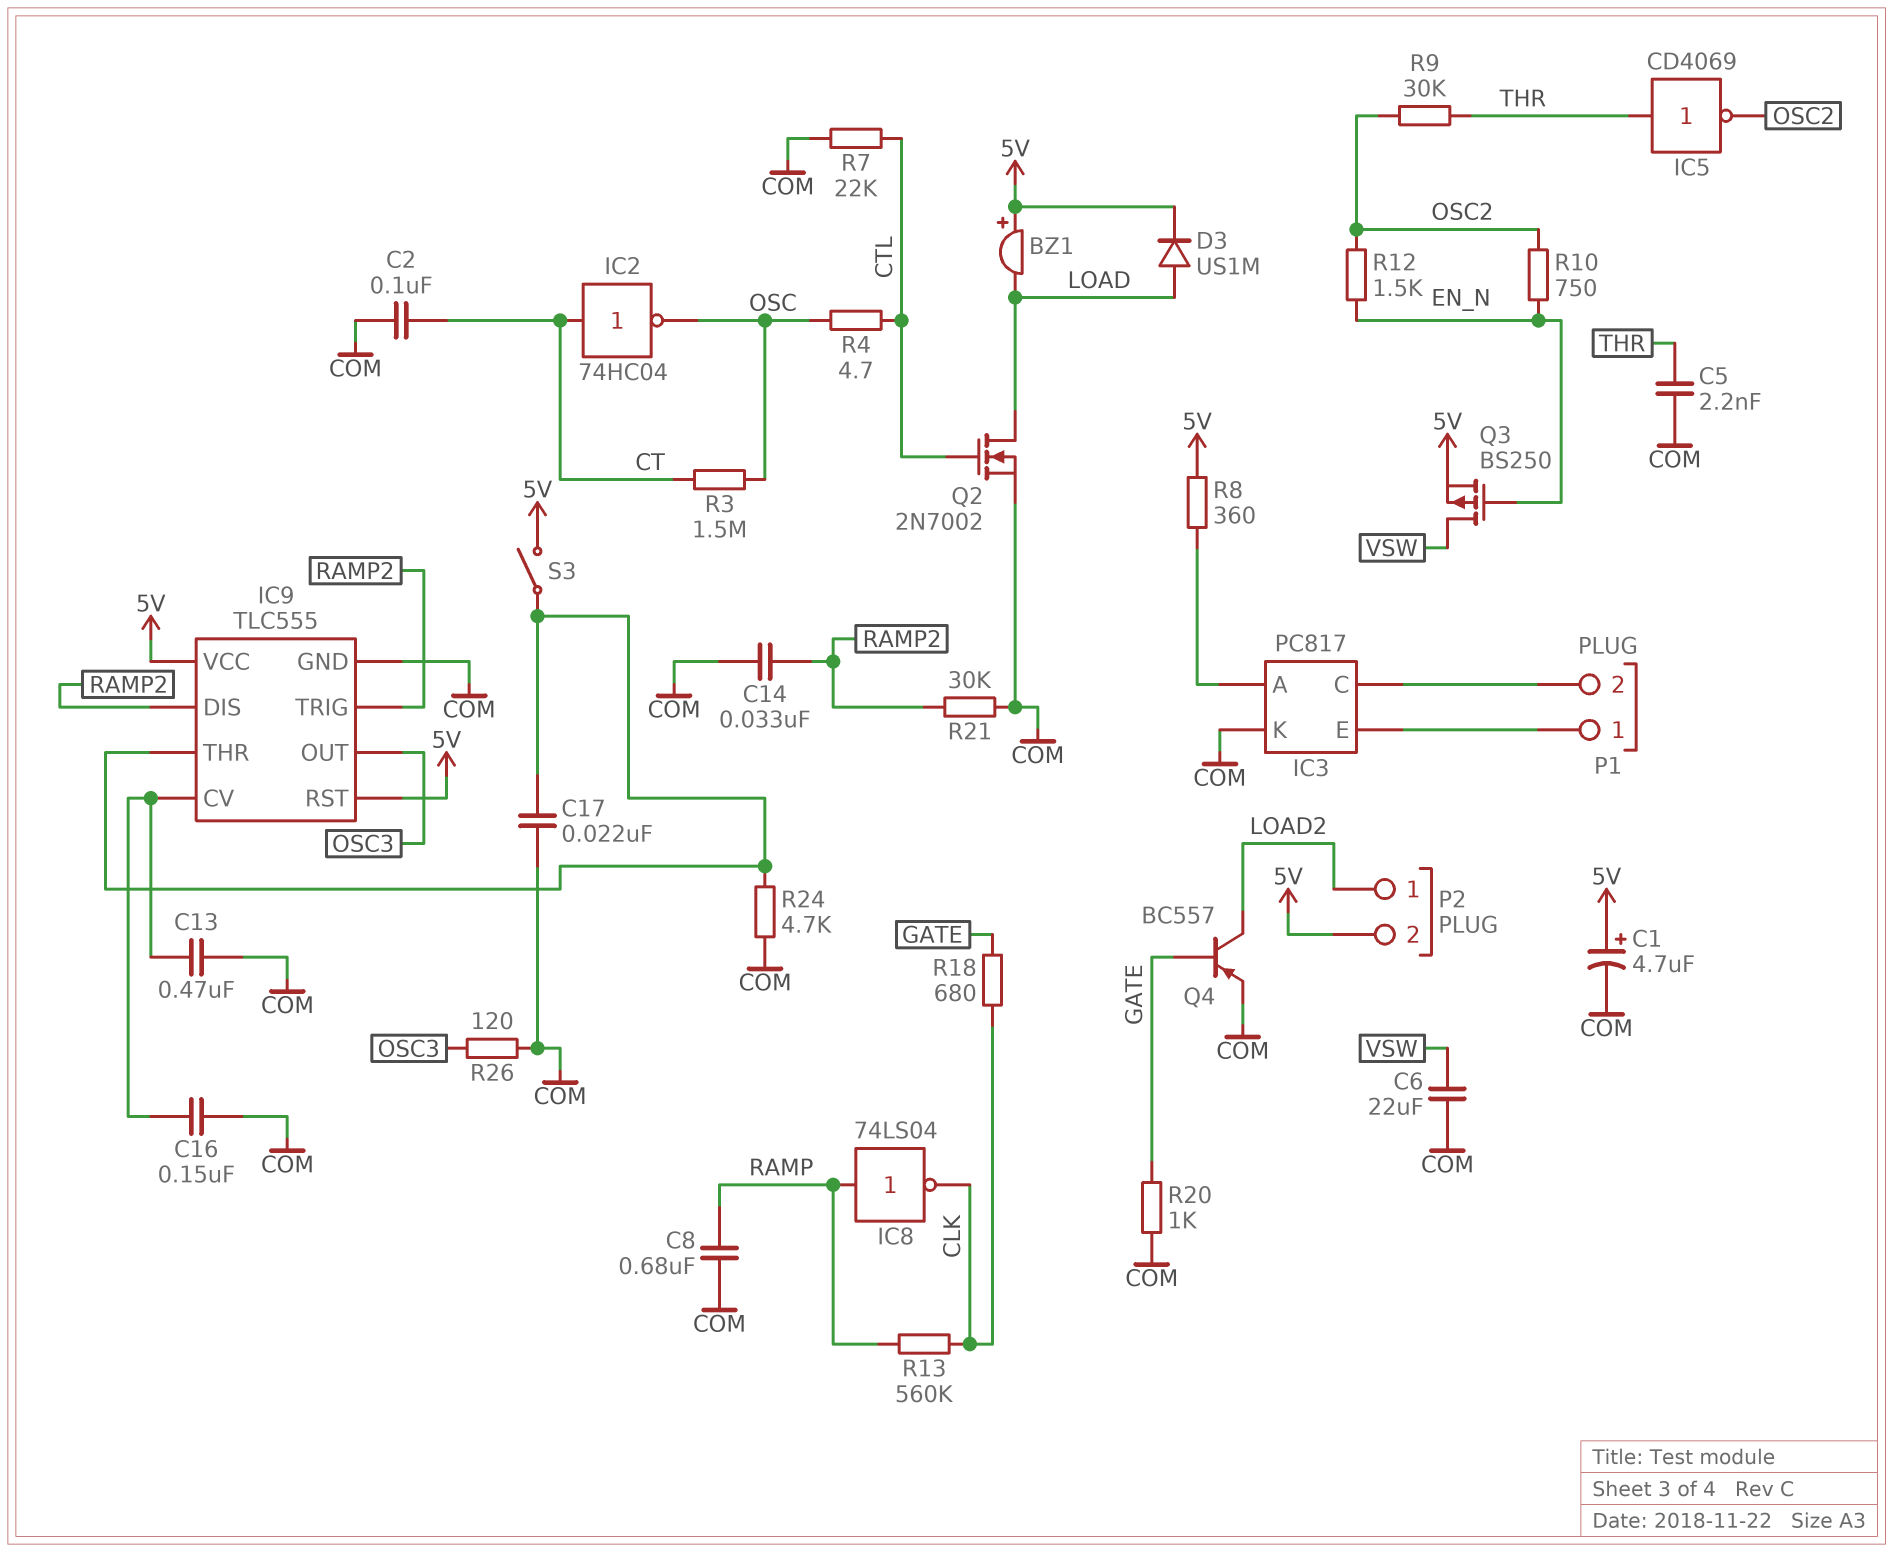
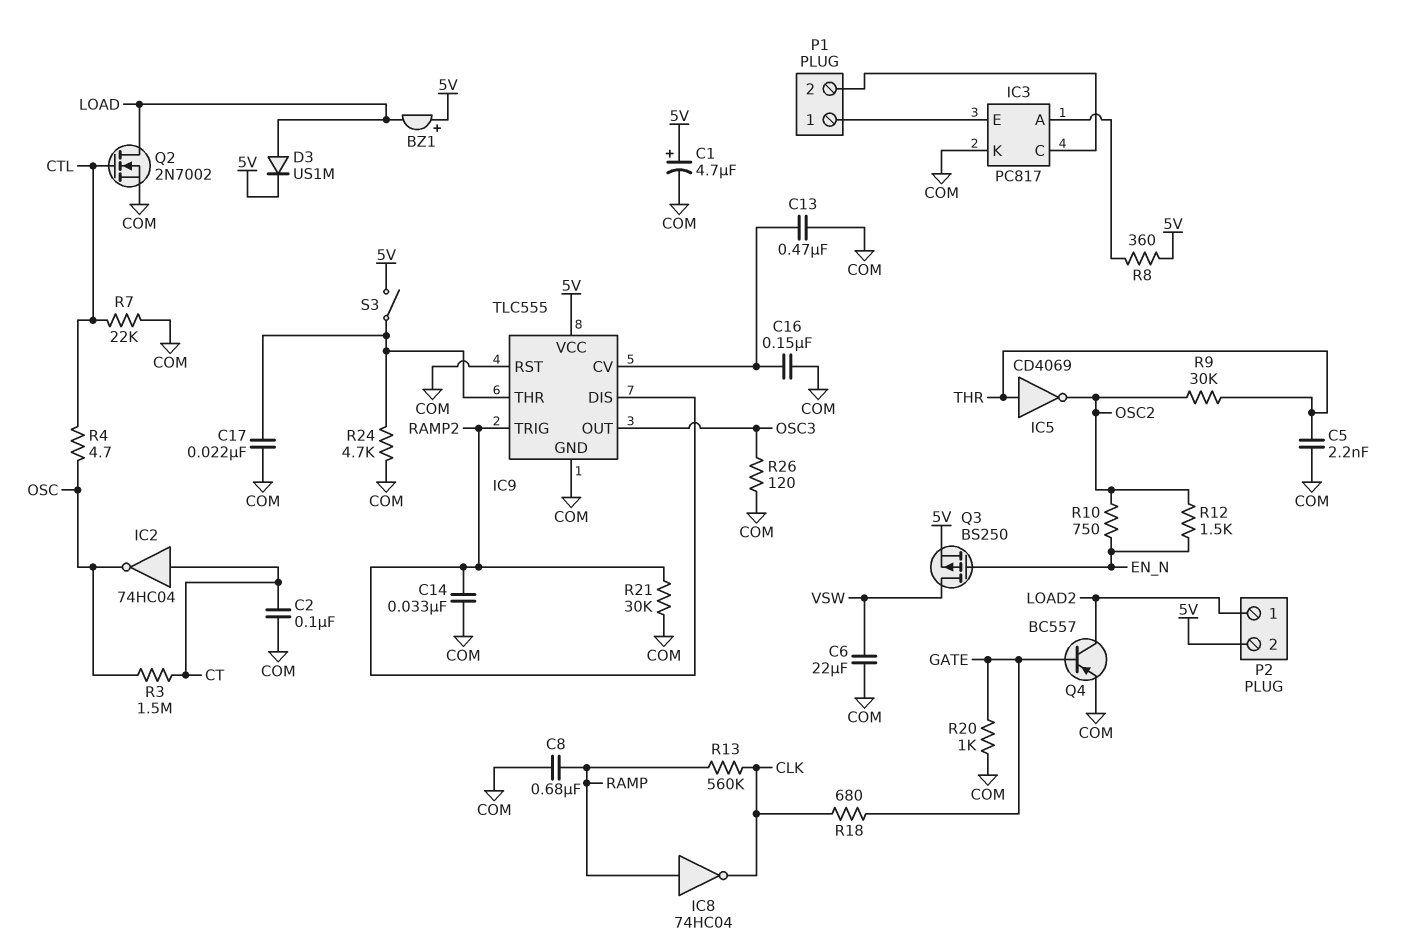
IC8: NOT 74LS04 (in RAMP, out CLK) -> NOT 74HC04 (in RAMP, out CLK)
IC9 pin RST: 5V -> COM

